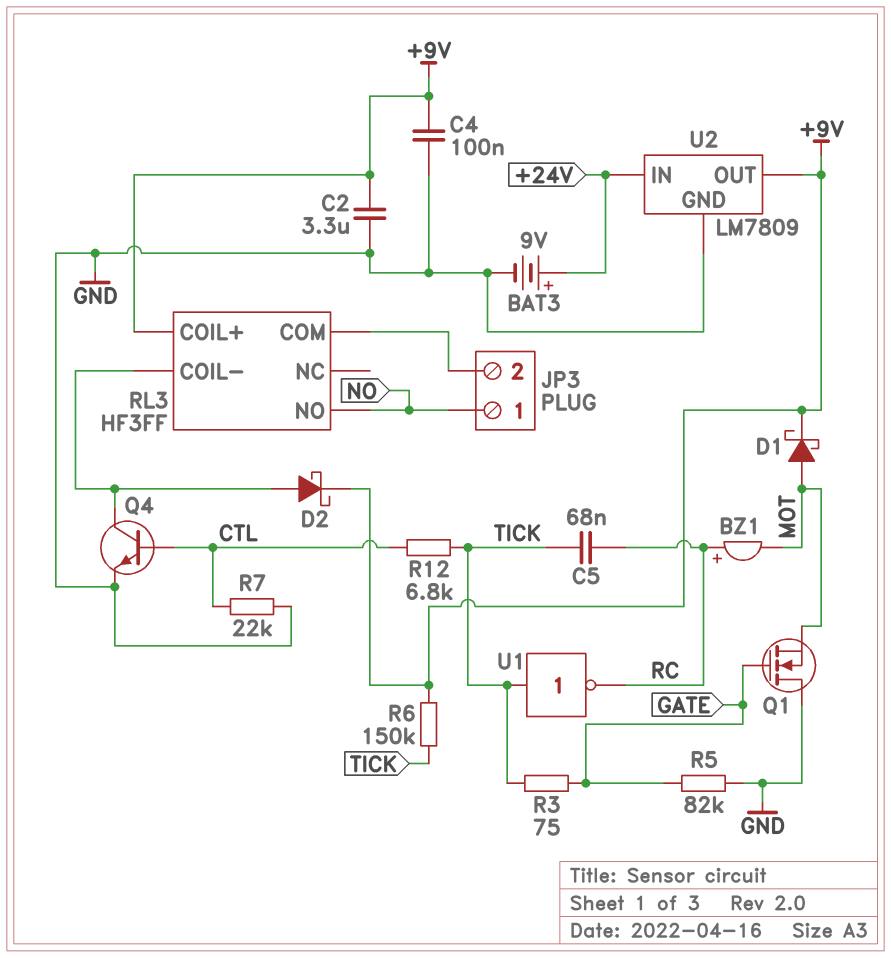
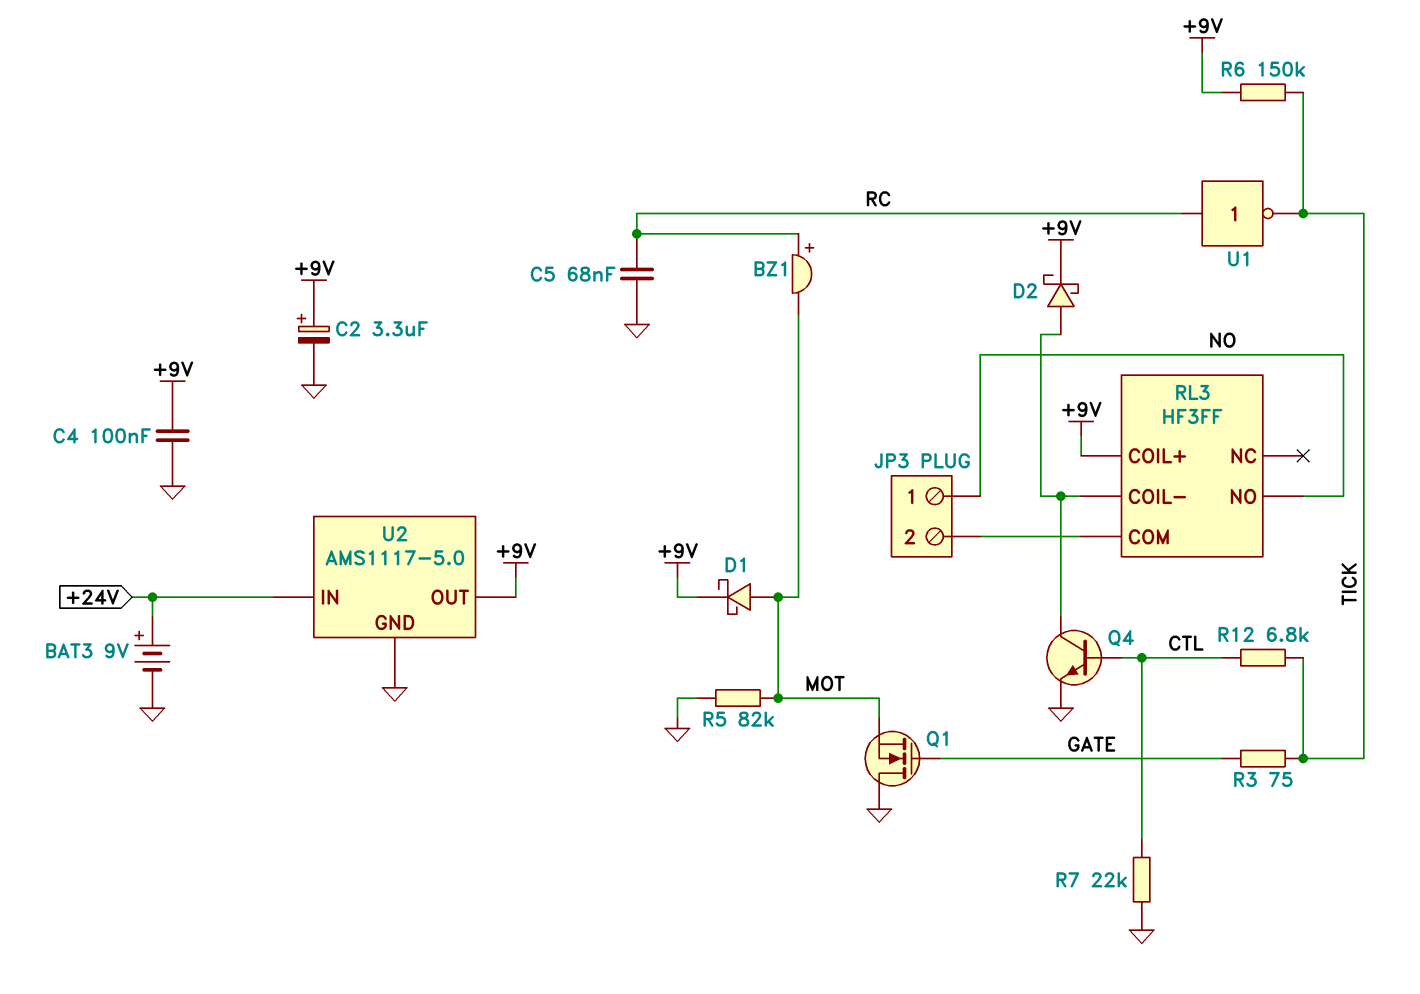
C2: 3.3uF (+9V, GND) -> 3.3uF (plus +9V, minus GND)
C5: 68nF (RC, TICK) -> 68nF (GND, RC)
R5: 82k (GATE, GND) -> 82k (GND, MOT)
U1: NOT (in TICK, out RC) -> NOT (in RC, out TICK)
U2: LM7809 -> AMS1117-5.0

